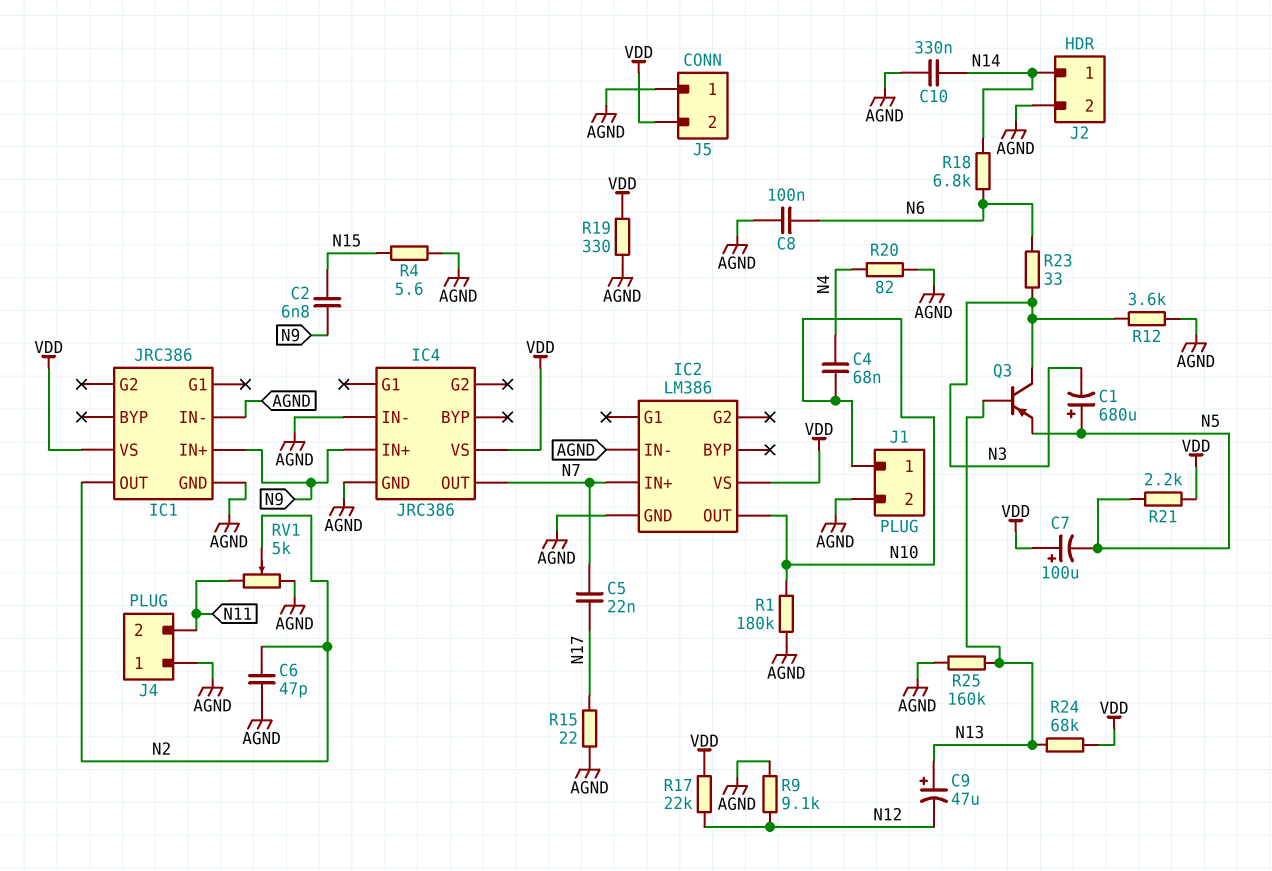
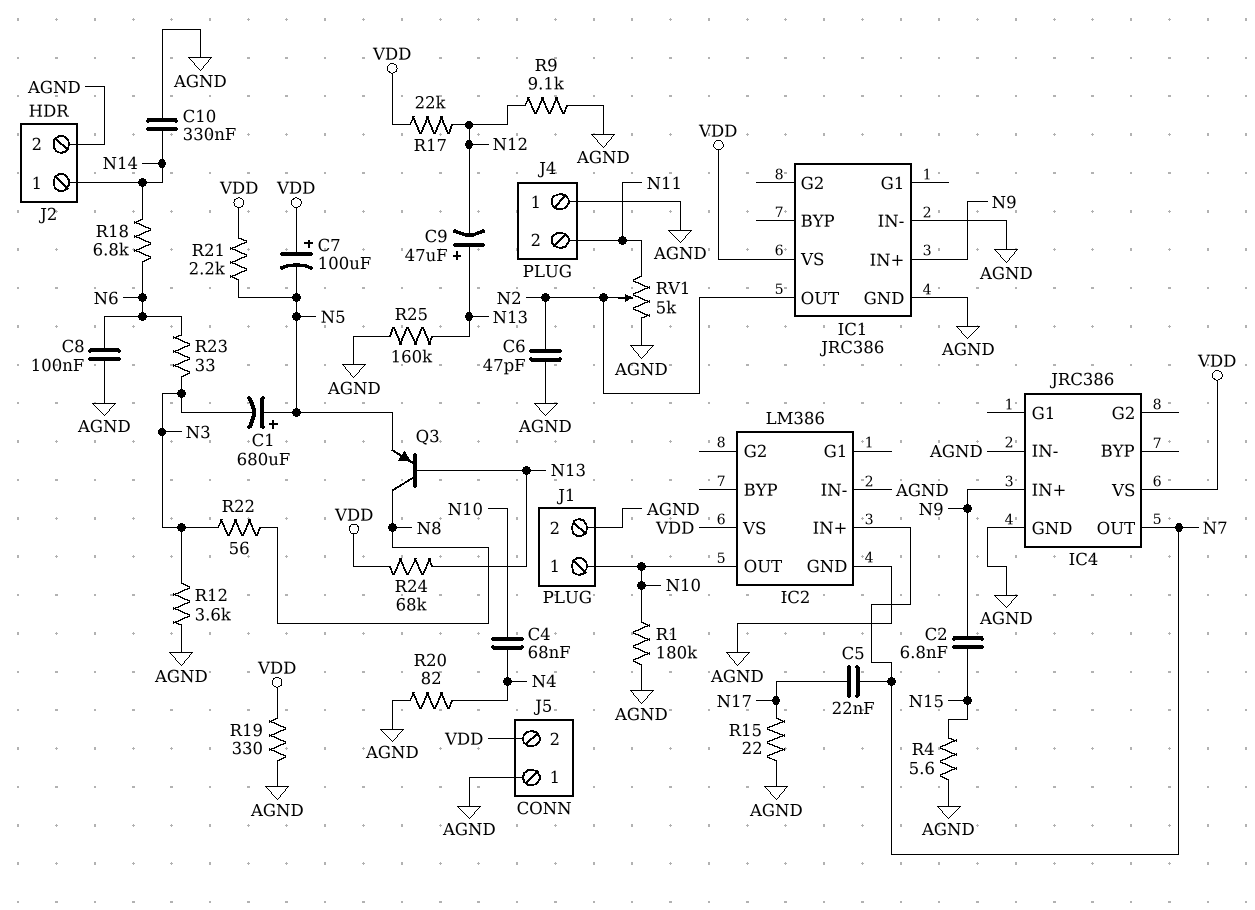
Q3: PNP (B N13, C N3, E N5) -> PNP (B N13, C N8, E N5)
R22: none -> 56 (N3, N8)

